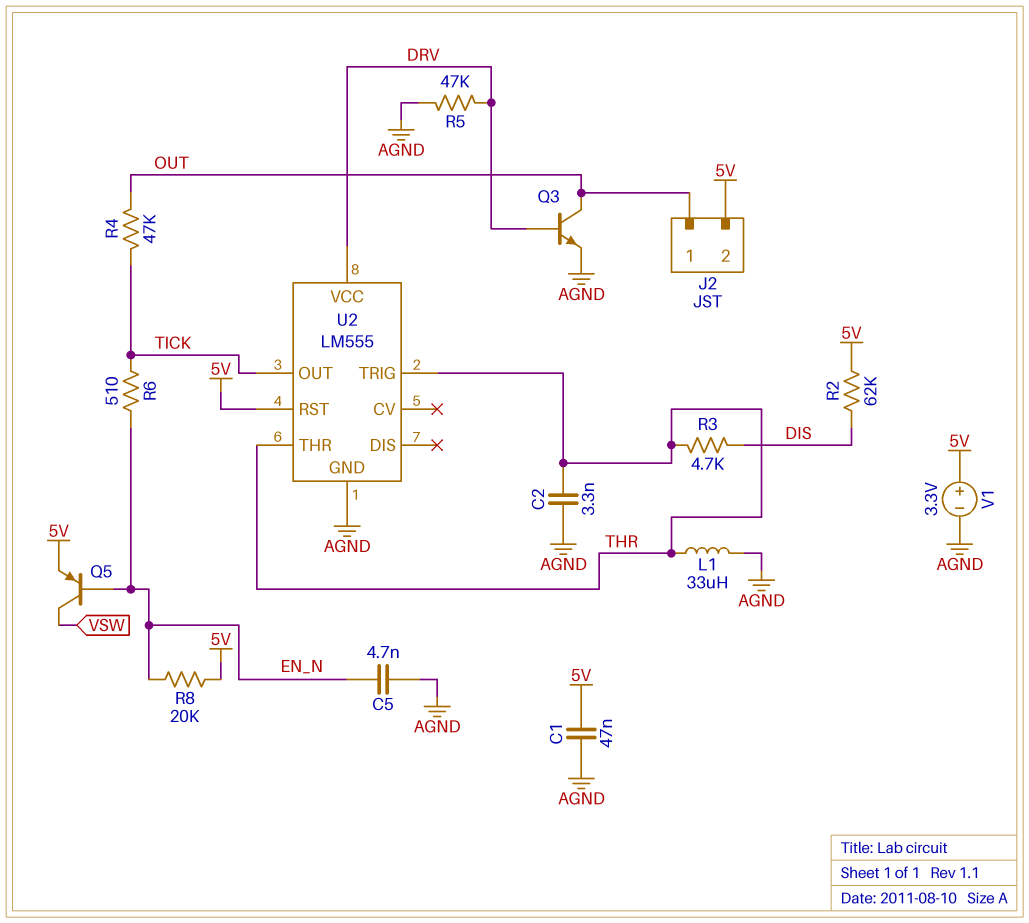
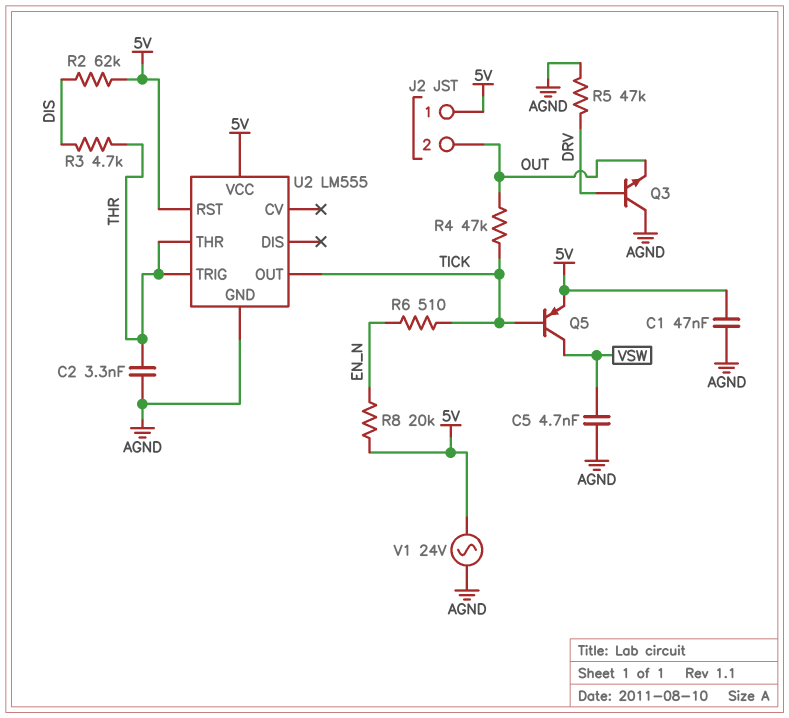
C5: 4.7nF (AGND, EN_N) -> 4.7nF (AGND, VSW)
J2 pin 1: OUT -> 5V
J2 pin 2: 5V -> OUT
L1: 33uH (AGND, THR) -> none
Q3: NPN (B DRV, C OUT, E AGND) -> NPN (B DRV, C AGND, E OUT)
Q5: PNP (B EN_N, C VSW, E 5V) -> PNP (B TICK, C VSW, E 5V)
U2 pin VCC: DRV -> 5V
V1: 3.3V (plus 5V, minus AGND) -> AC 24V (5V, AGND)

